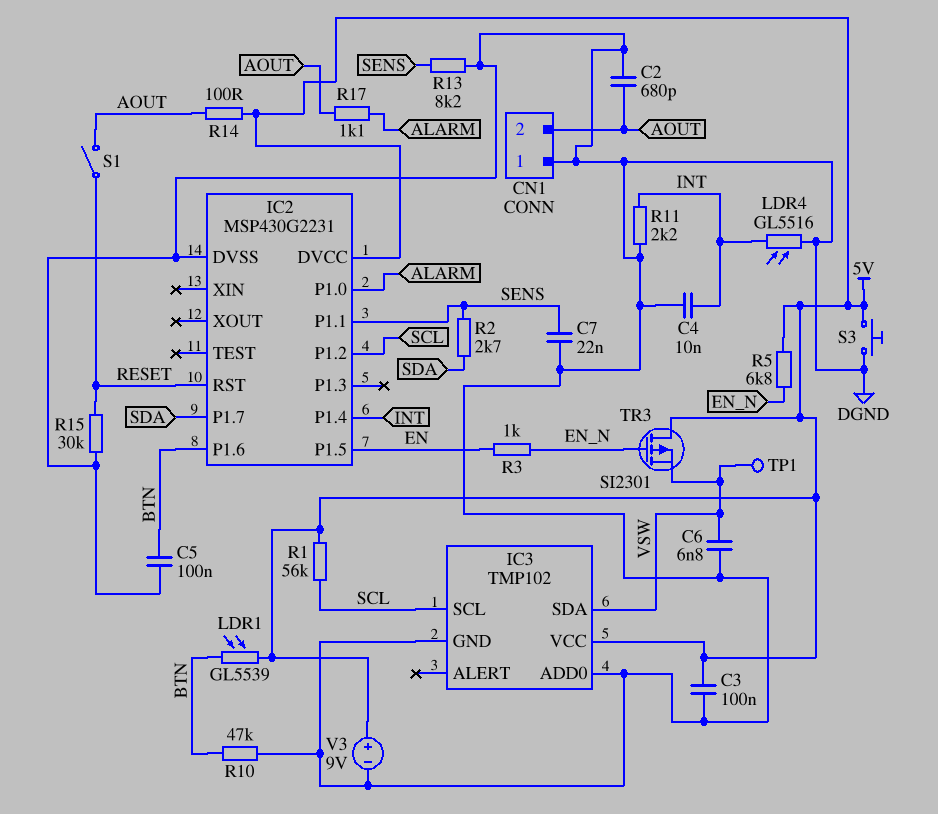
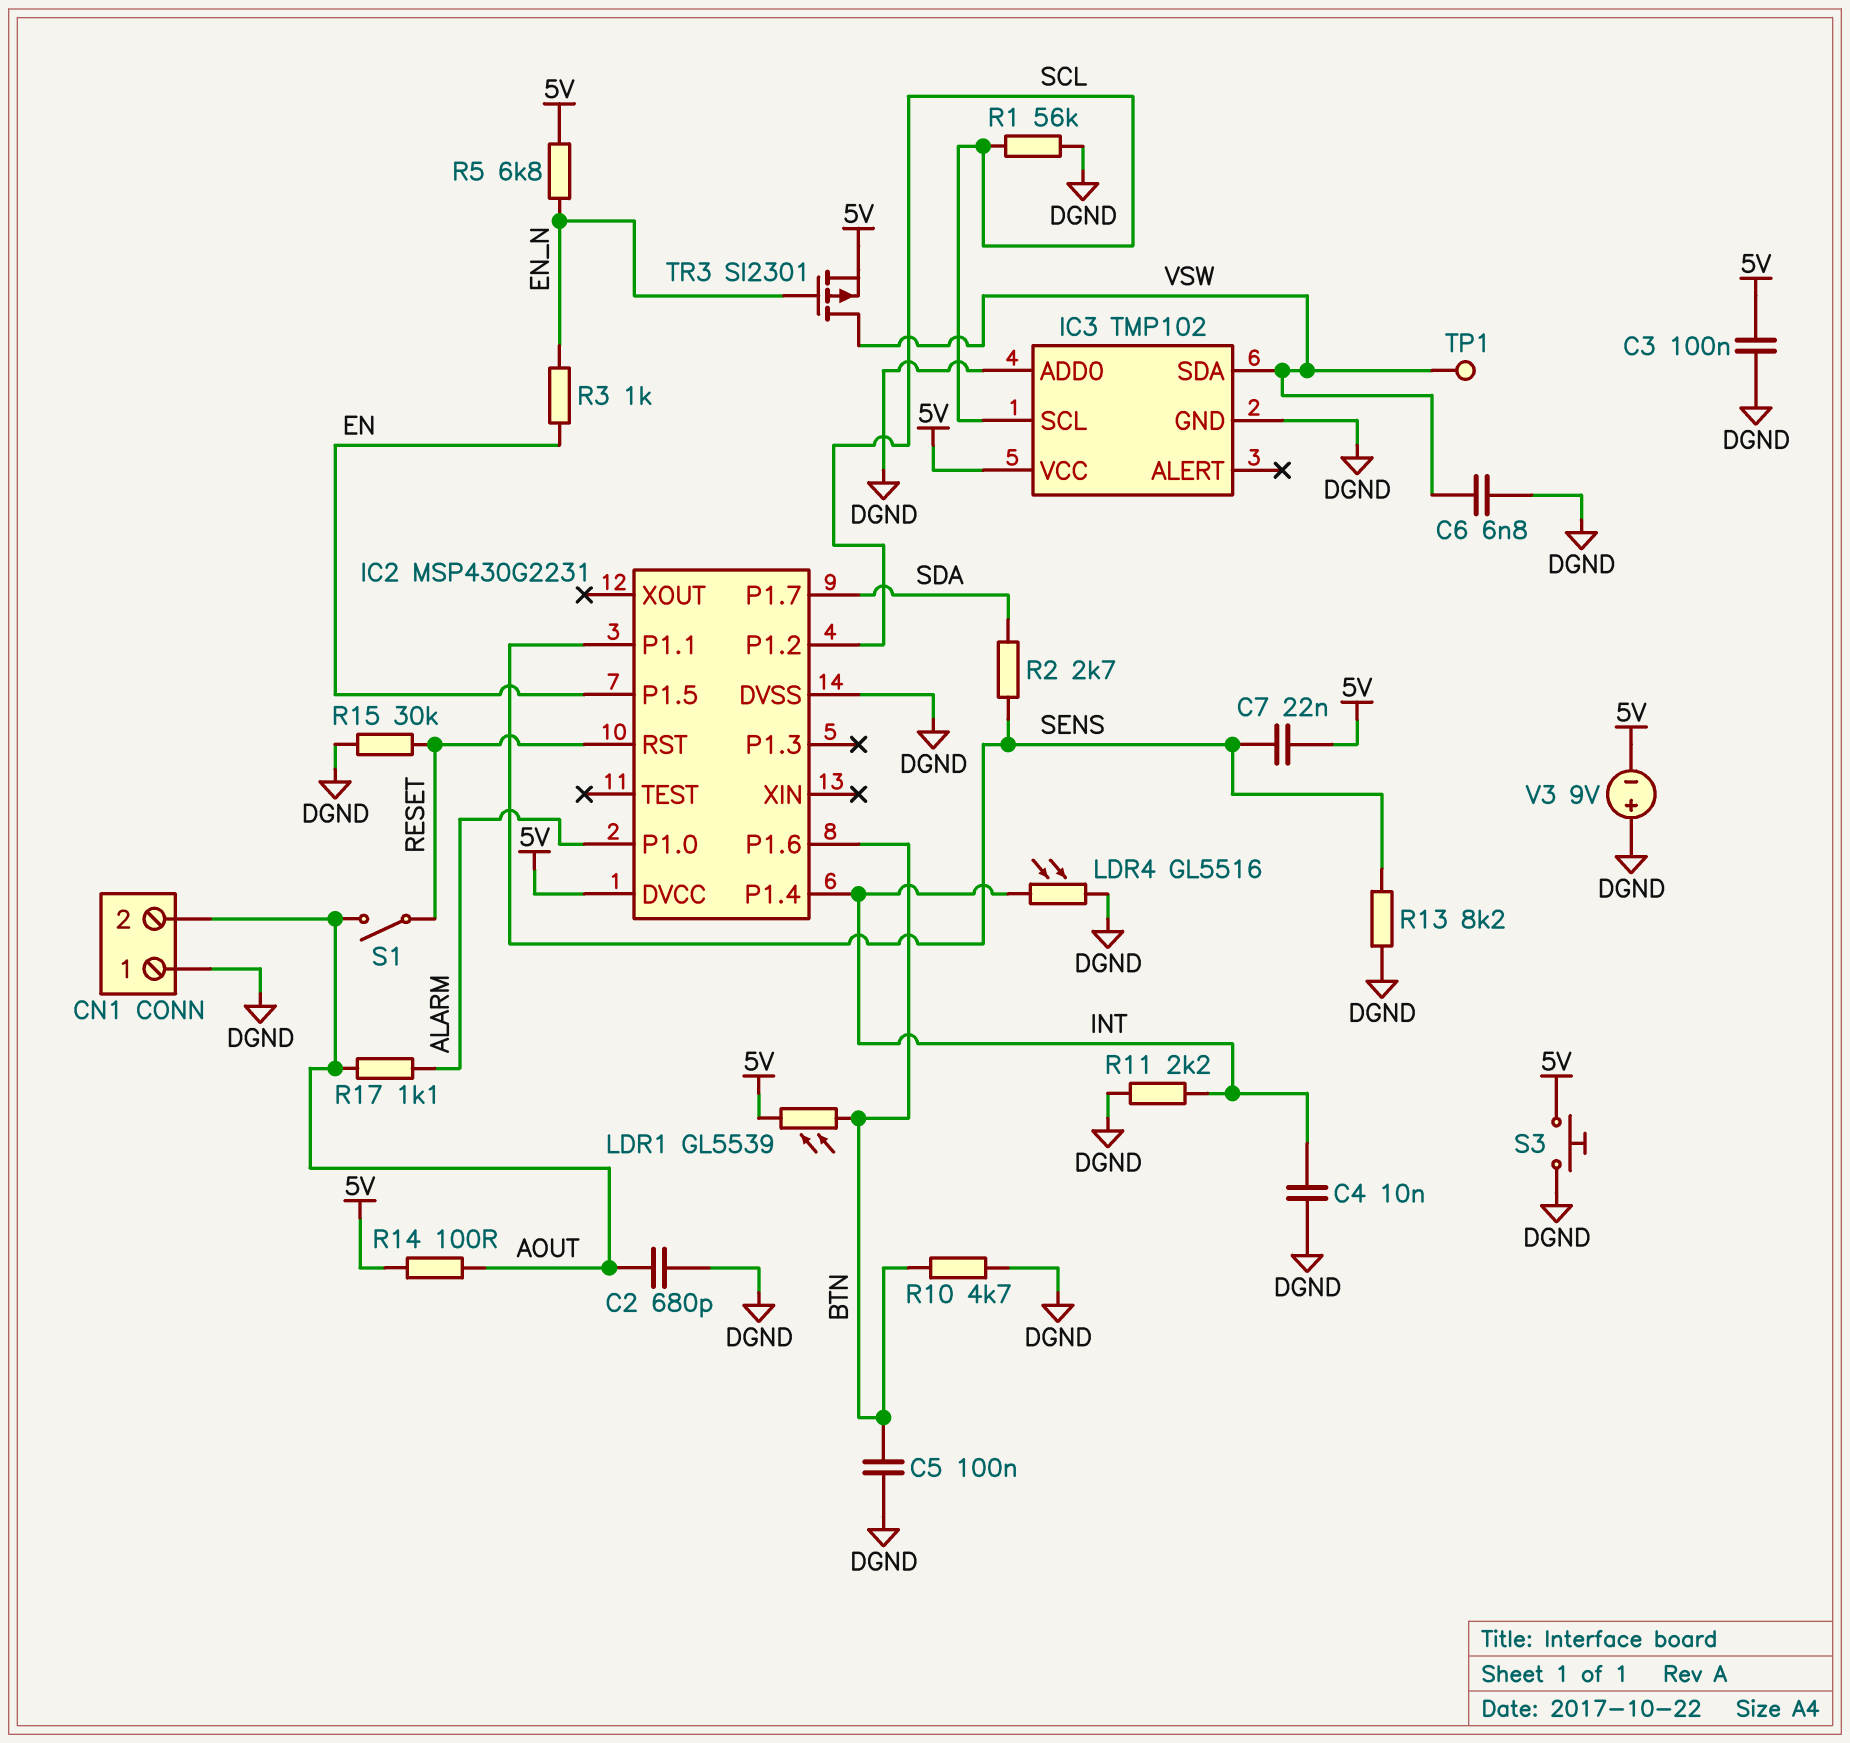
C7: 22nF (DGND, SENS) -> 22nF (5V, SENS)
R1: 56k (5V, SCL) -> 56k (DGND, SCL)
R10: 47k (BTN, DGND) -> 4.7k (BTN, DGND)
TR3: PMOS SI2301 (G EN_N, D 5V, S VSW) -> PMOS SI2301 (G EN_N, D VSW, S 5V)
V3: 9V (plus 5V, minus DGND) -> 9V (plus DGND, minus 5V)

